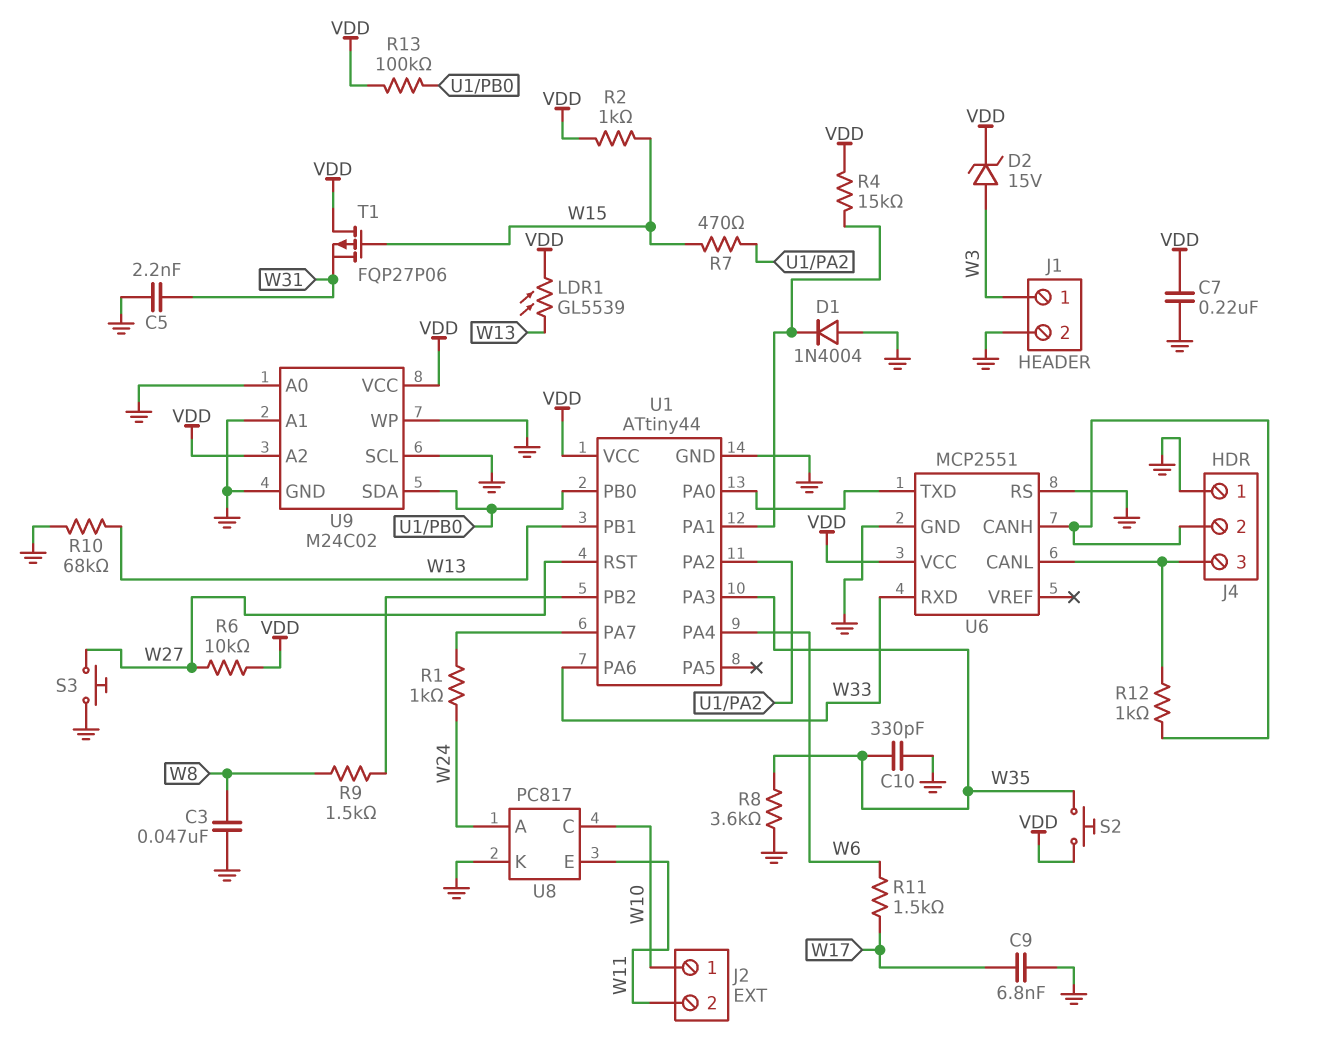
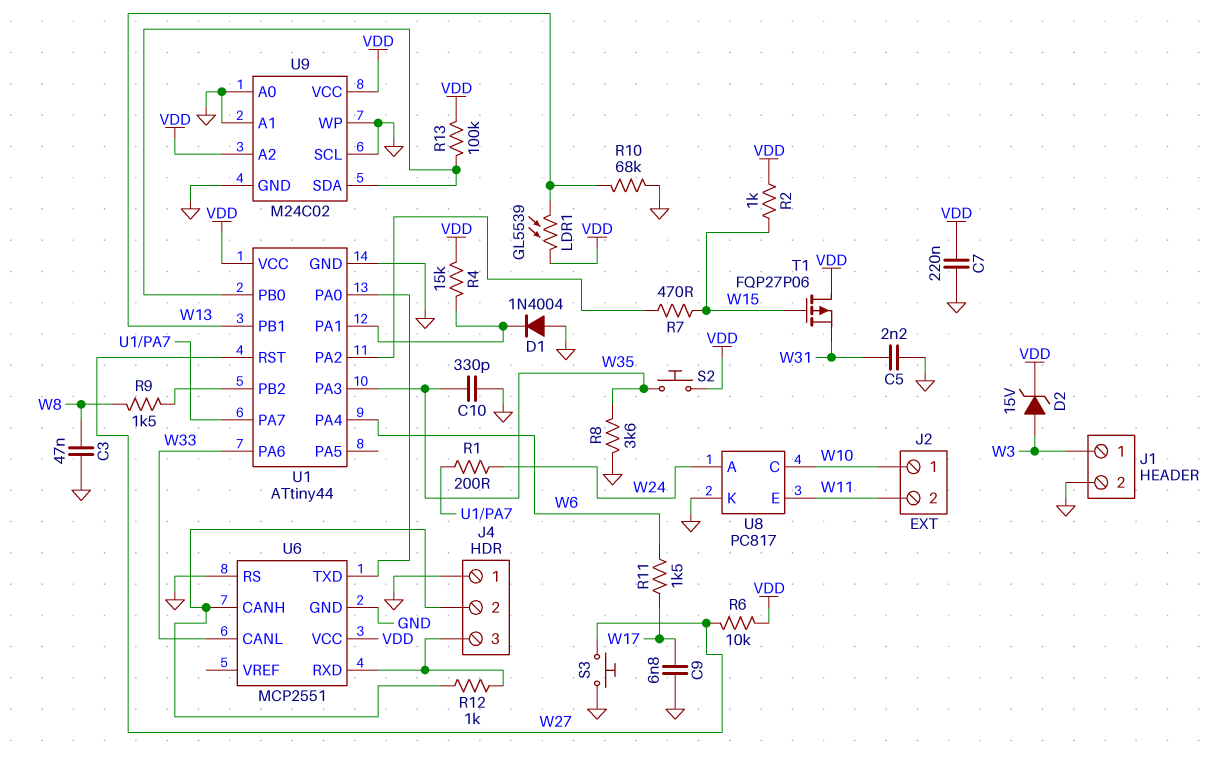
R1: 1k (U1/PA7, W24) -> 200 (U1/PA7, W24)
U6 pin CANL: J4/3 -> W33
U6 pin RXD: W33 -> J4/3

